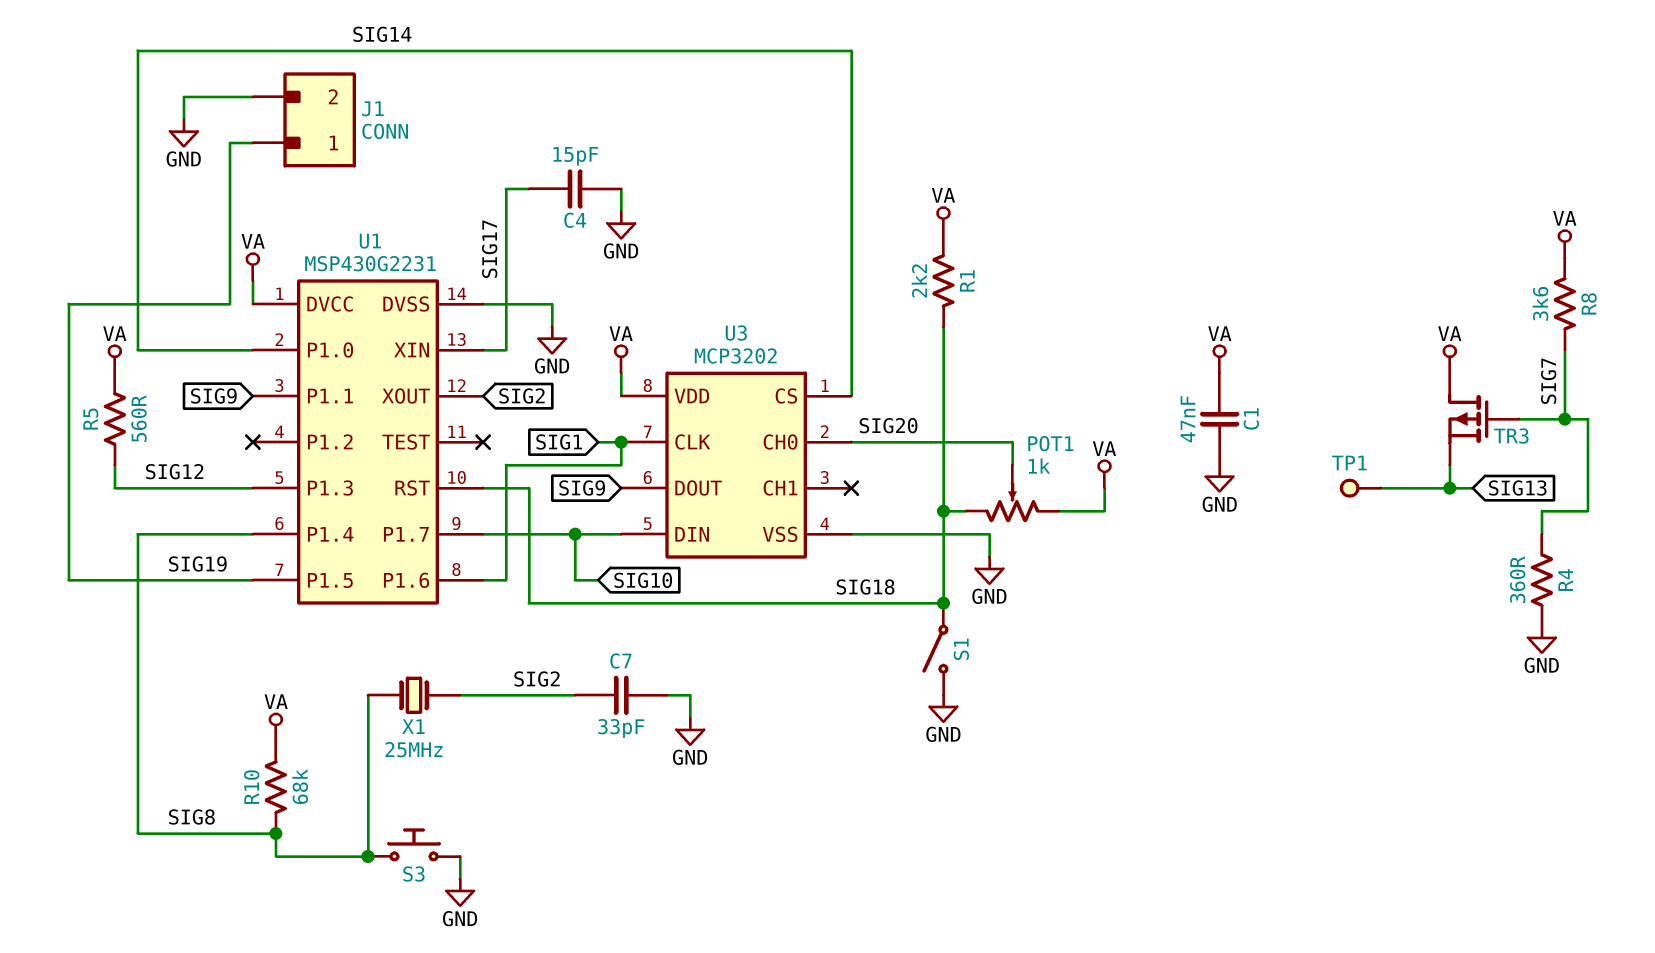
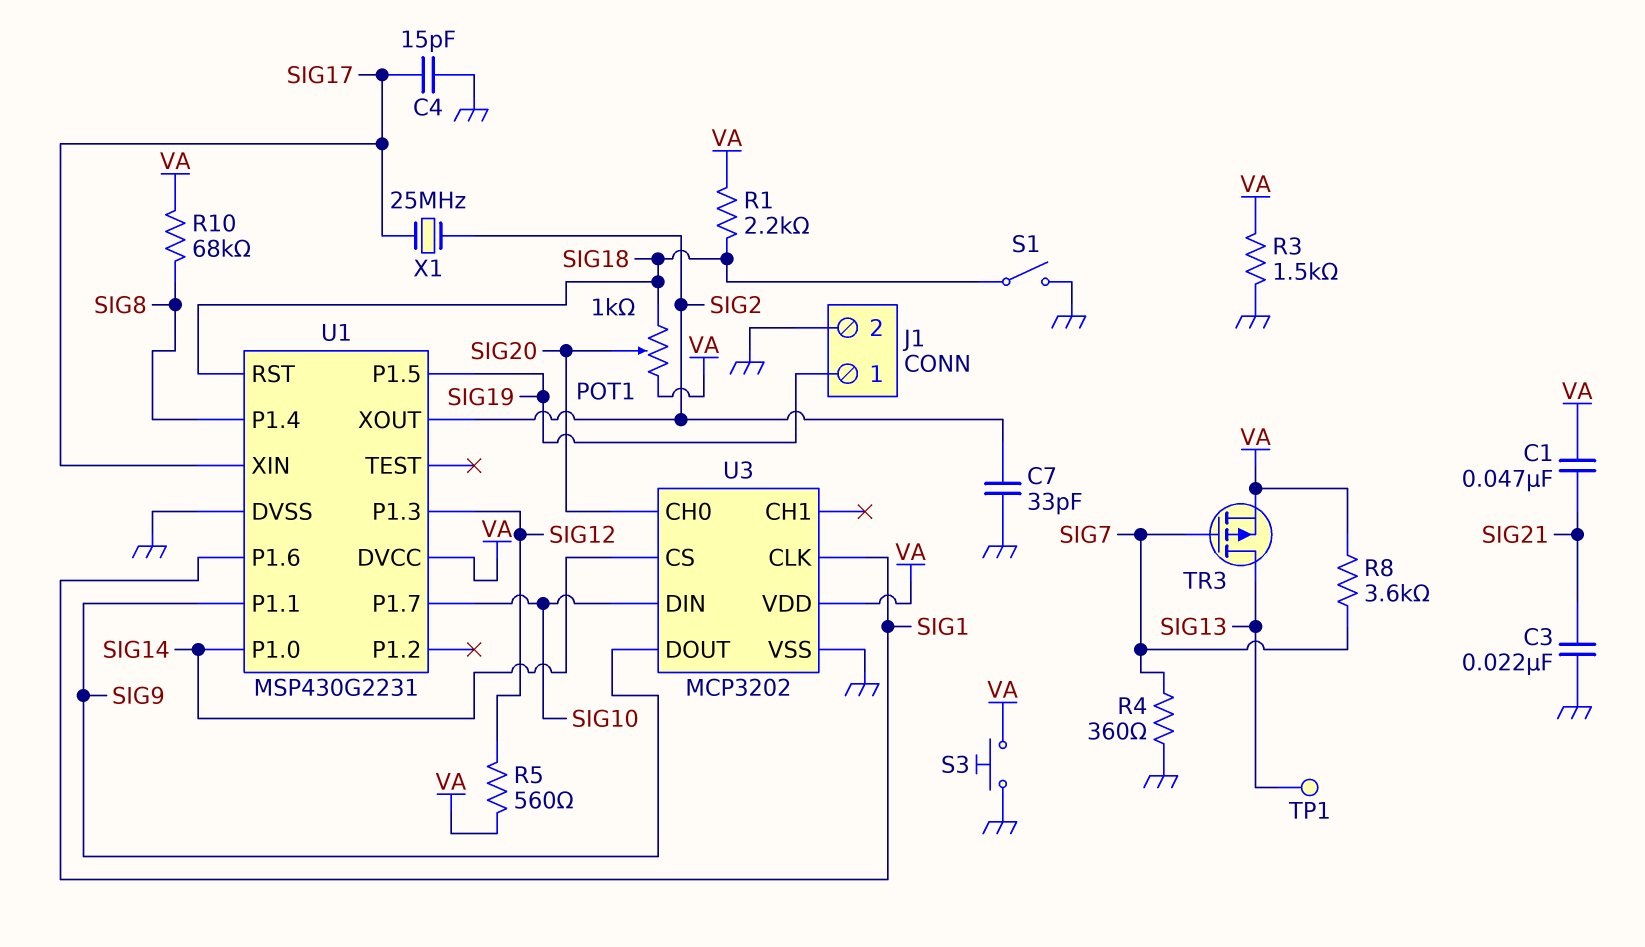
C1: 47nF (GND, VA) -> 47nF (SIG21, VA)
C3: none -> 22nF (GND, SIG21)
R3: none -> 1.5k (GND, VA)
S3: button (GND, SIG8) -> button (GND, VA)
TR3: PMOS (G SIG7, D VA, S SIG13) -> PMOS (G SIG7, D SIG13, S VA)
X1: 25MHz (SIG2, SIG8) -> 25MHz (SIG2, SIG17)

